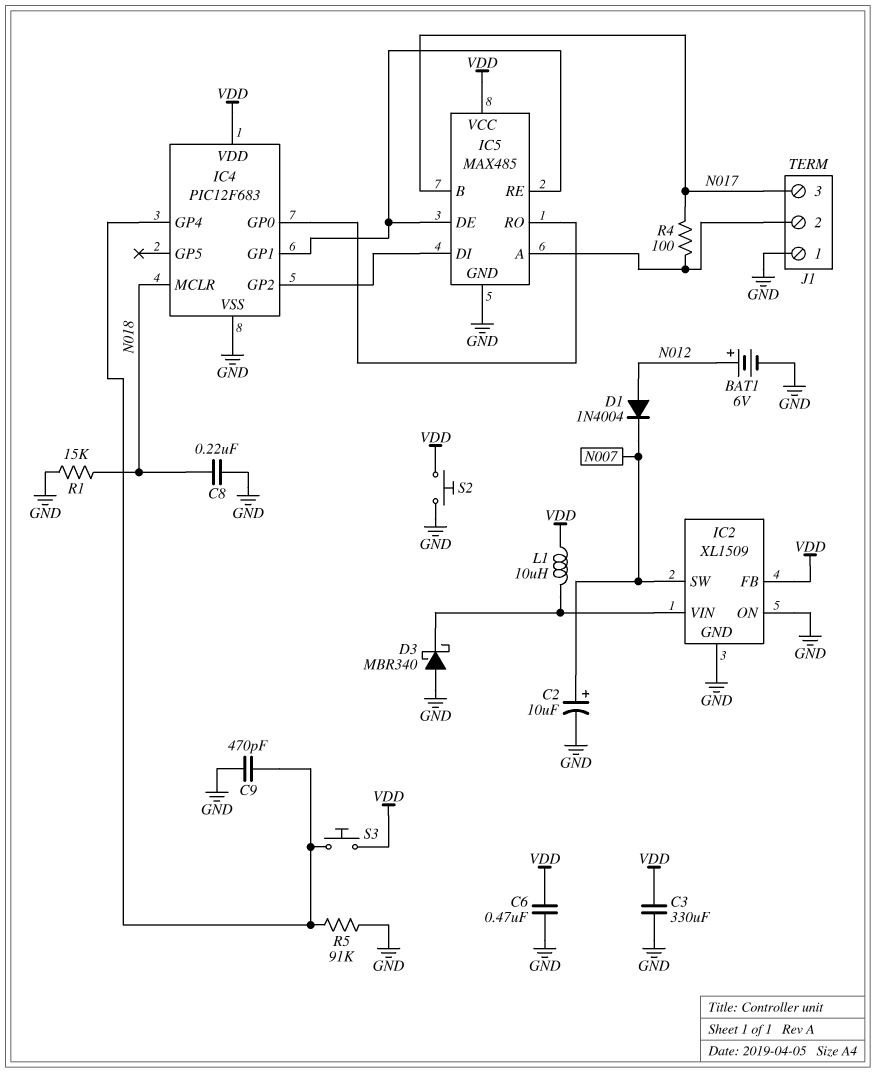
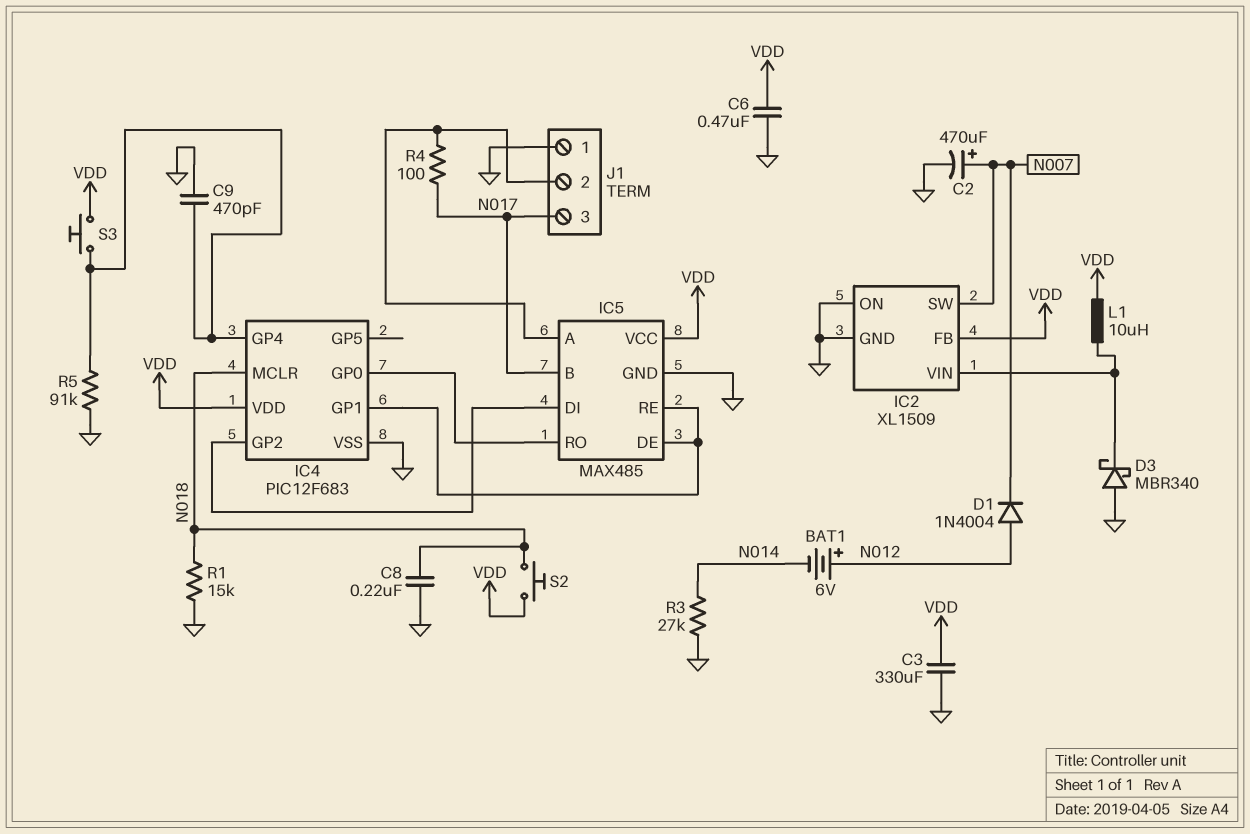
BAT1: 6V (plus N012, minus GND) -> 6V (plus N012, minus N014)
C2: 10uF (plus N007, minus GND) -> 470uF (plus N007, minus GND)
R3: none -> 27k (GND, N014)
S2: button (GND, VDD) -> button (N018, VDD)

